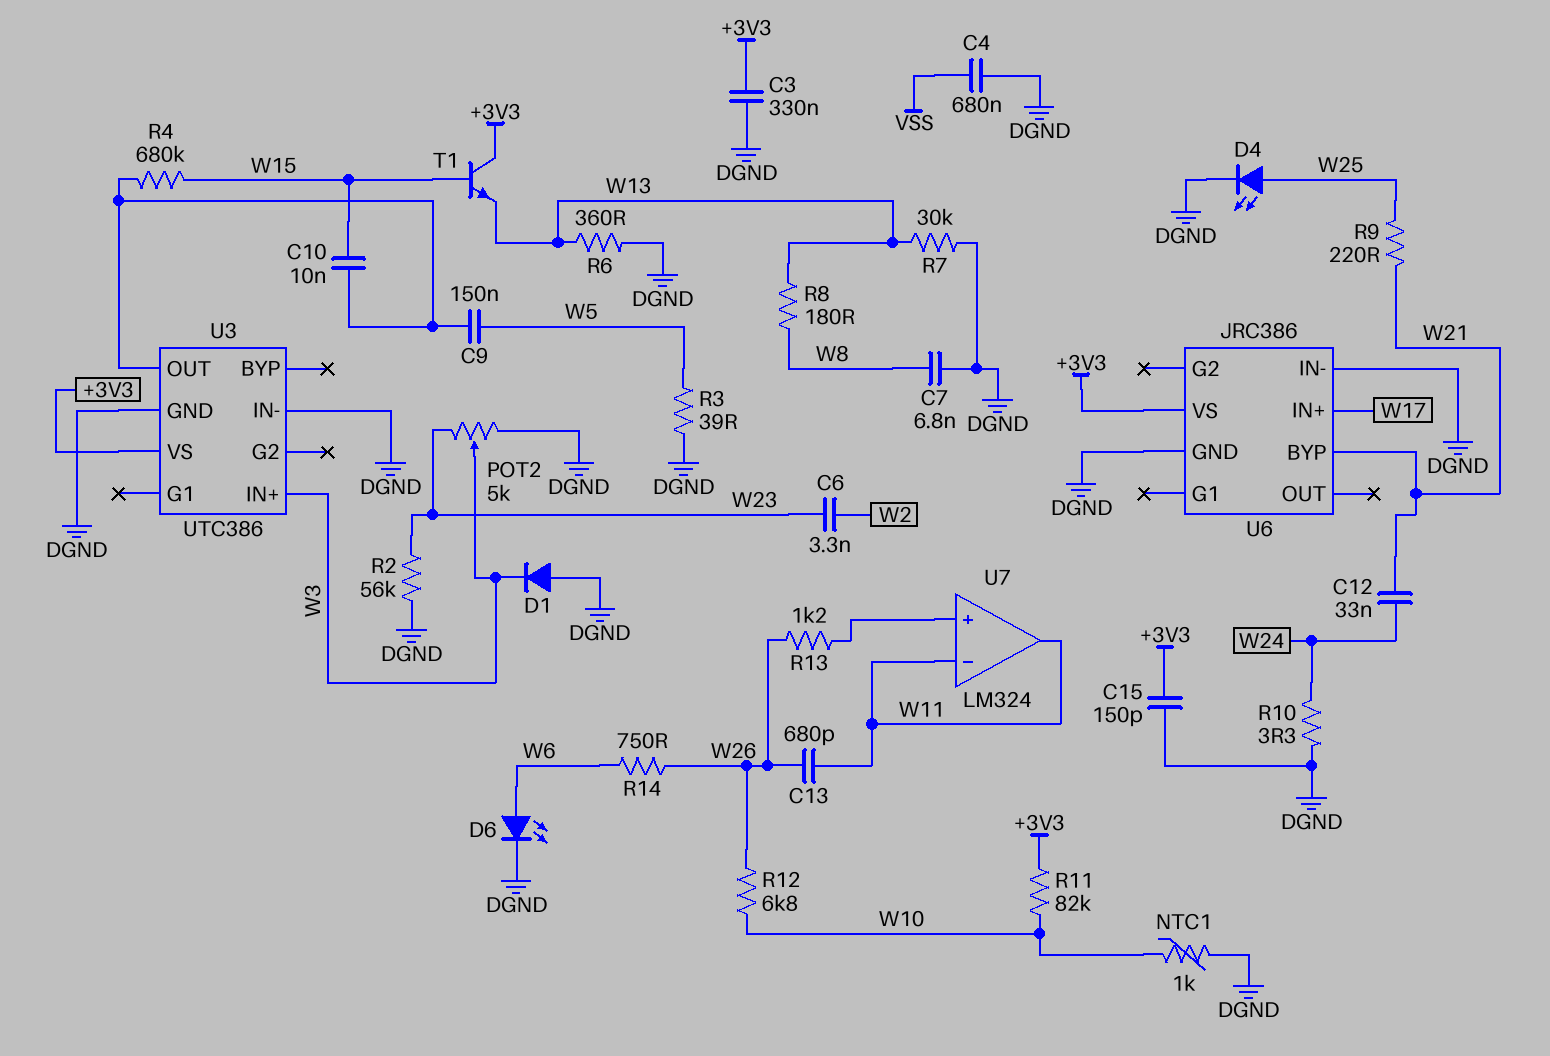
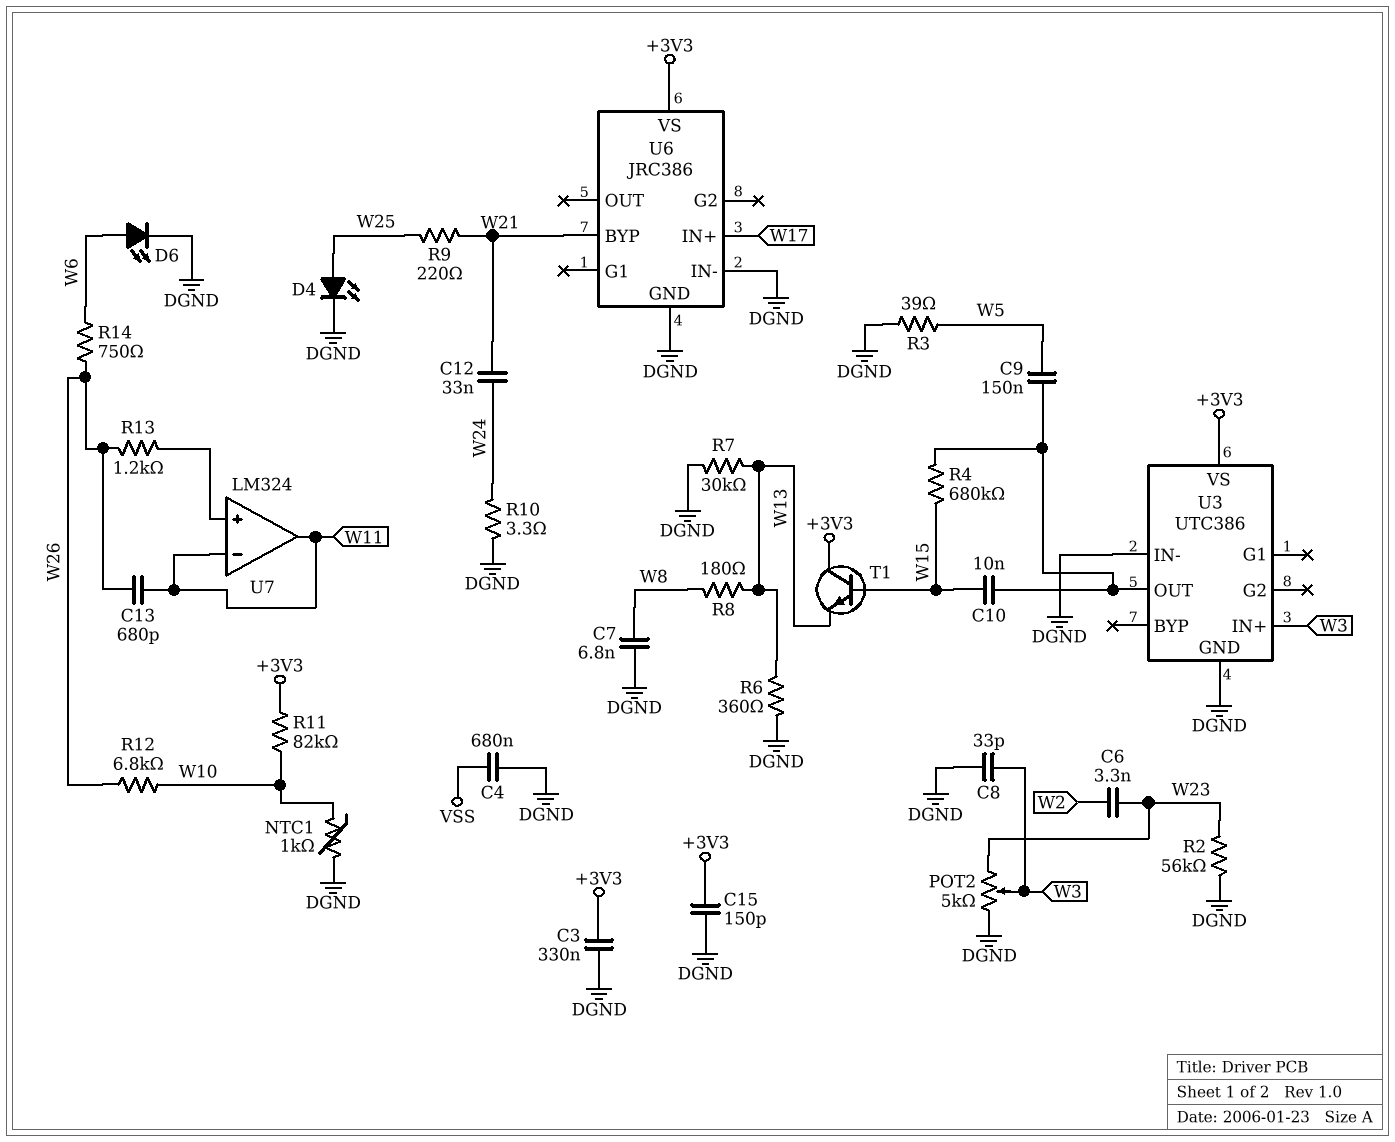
C8: none -> 33pF (DGND, W3)
D1: diode (A DGND, K W3) -> none

